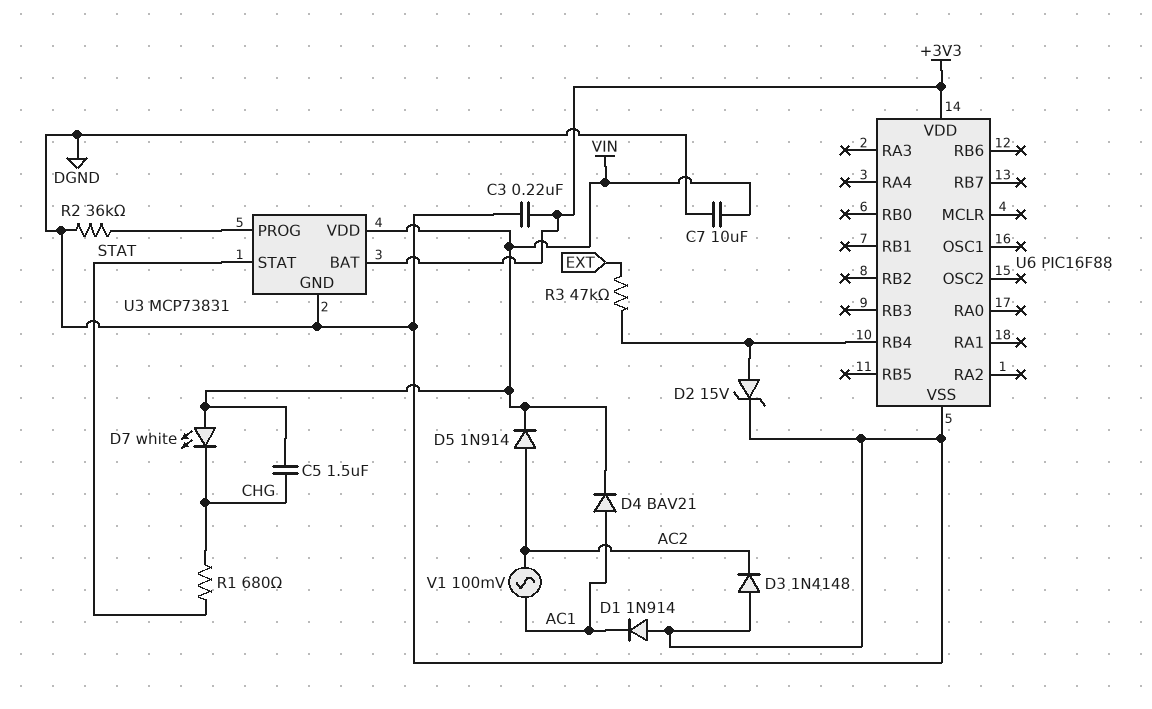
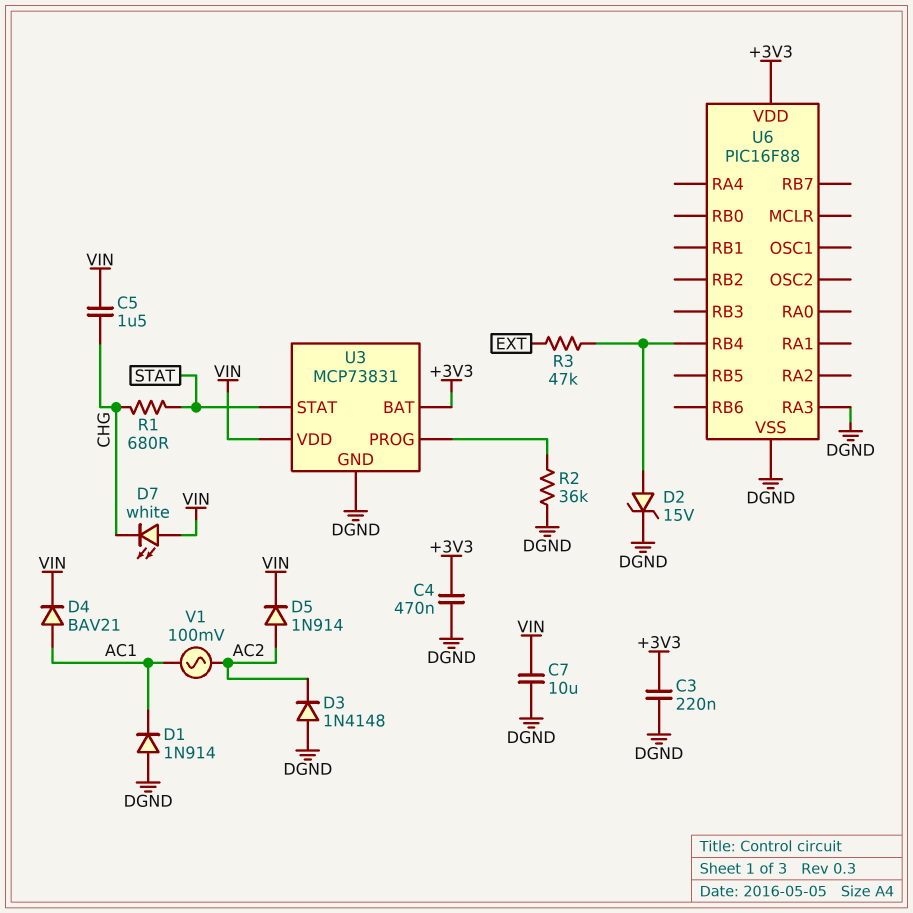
C4: none -> 470nF (+3V3, DGND)
U6 pin RA3: none -> DGND

